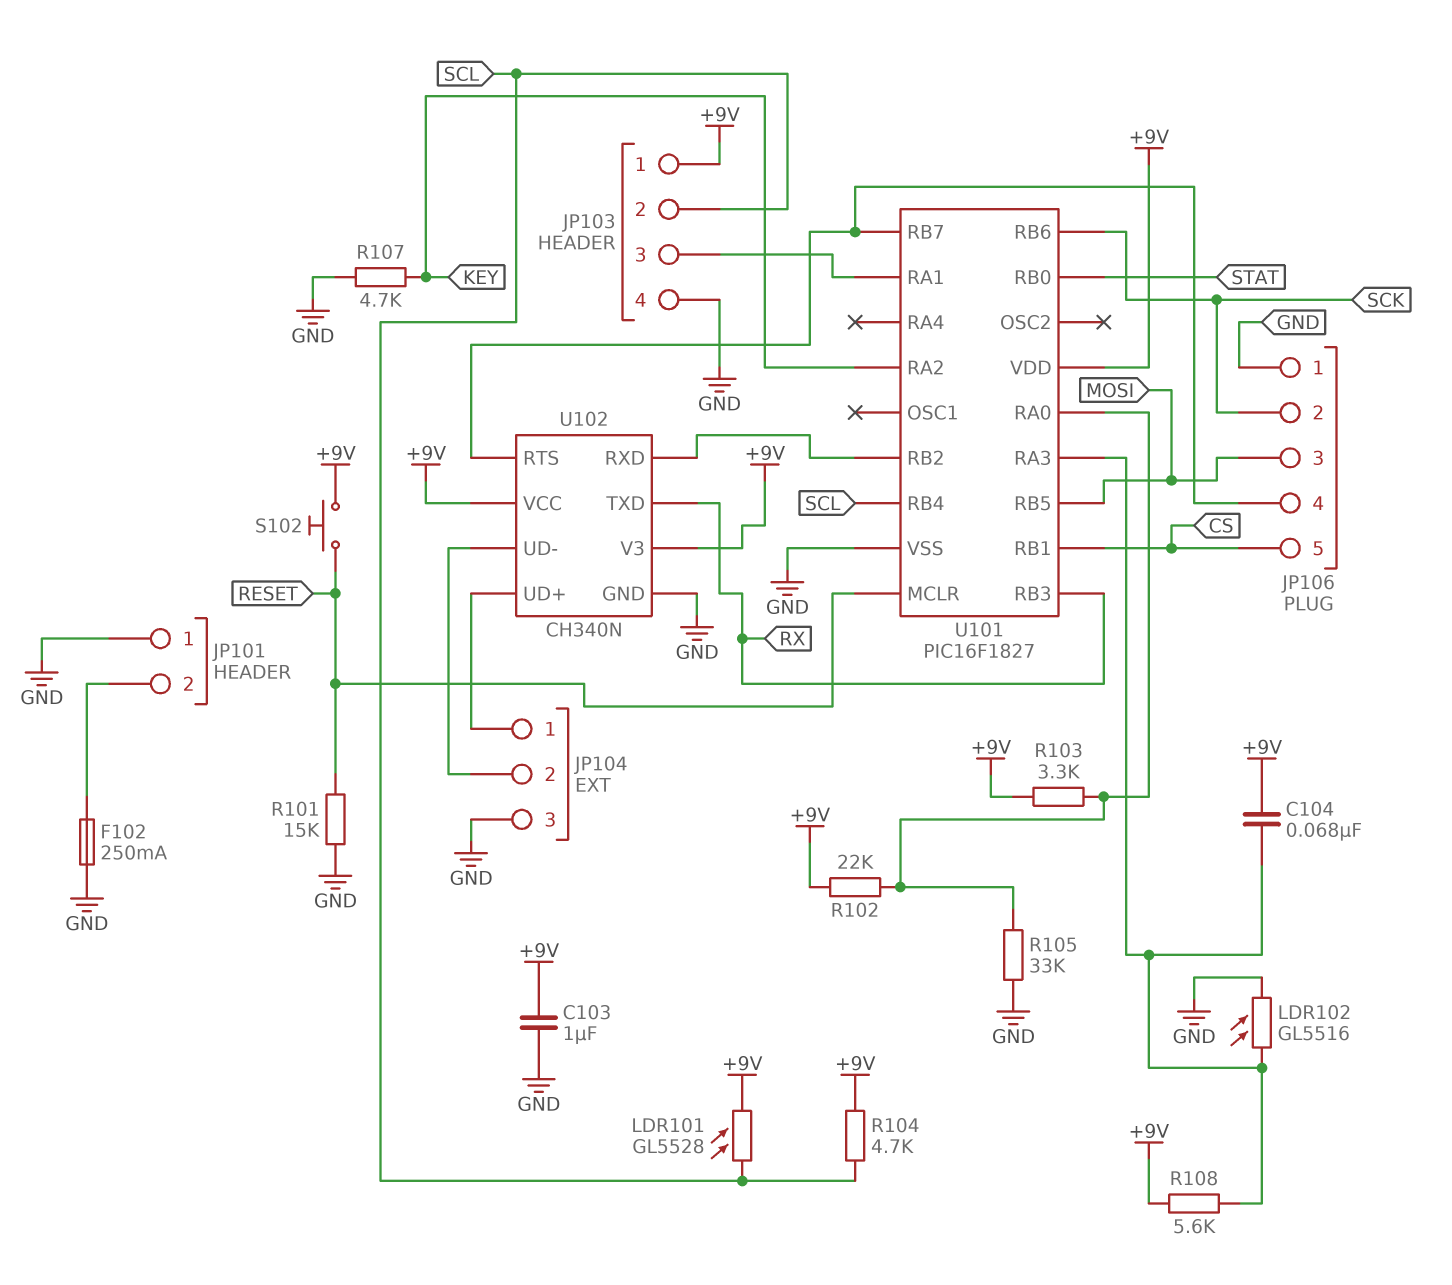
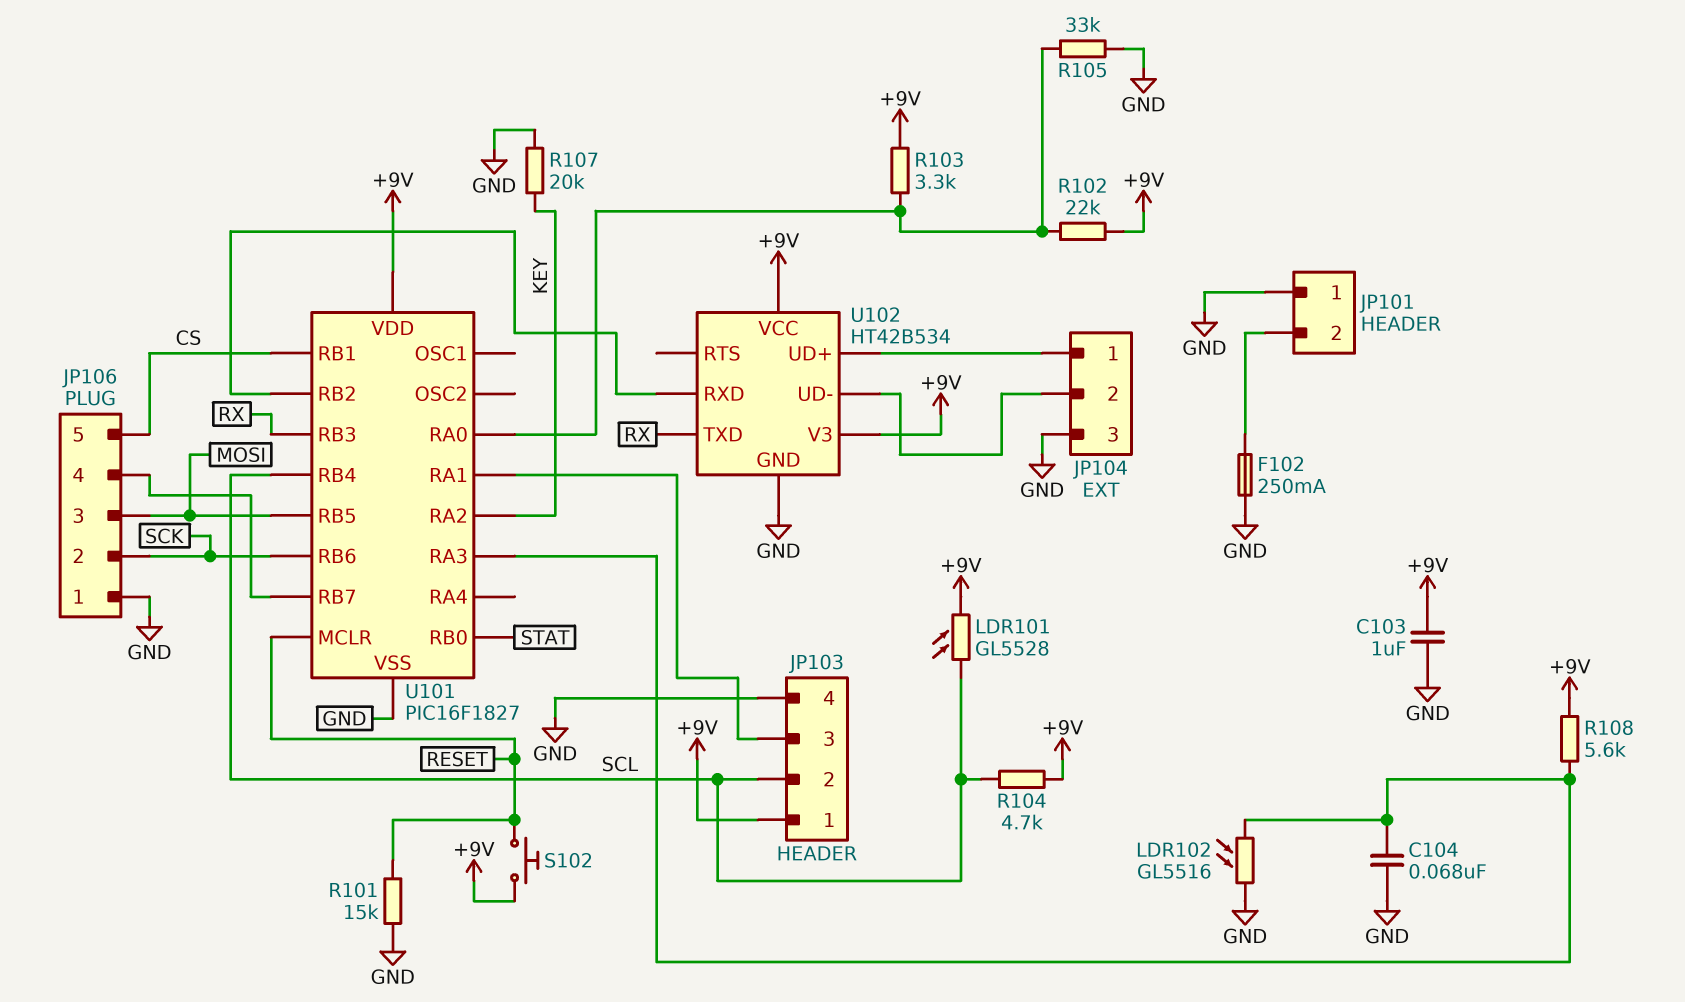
C104: 68nF (+9V, U101/RA3) -> 68nF (GND, U101/RA3)
R107: 4.7k (GND, KEY) -> 20k (GND, KEY)
U102: CH340N -> HT42B534
U102 pin RTS: JP106/4 -> none

